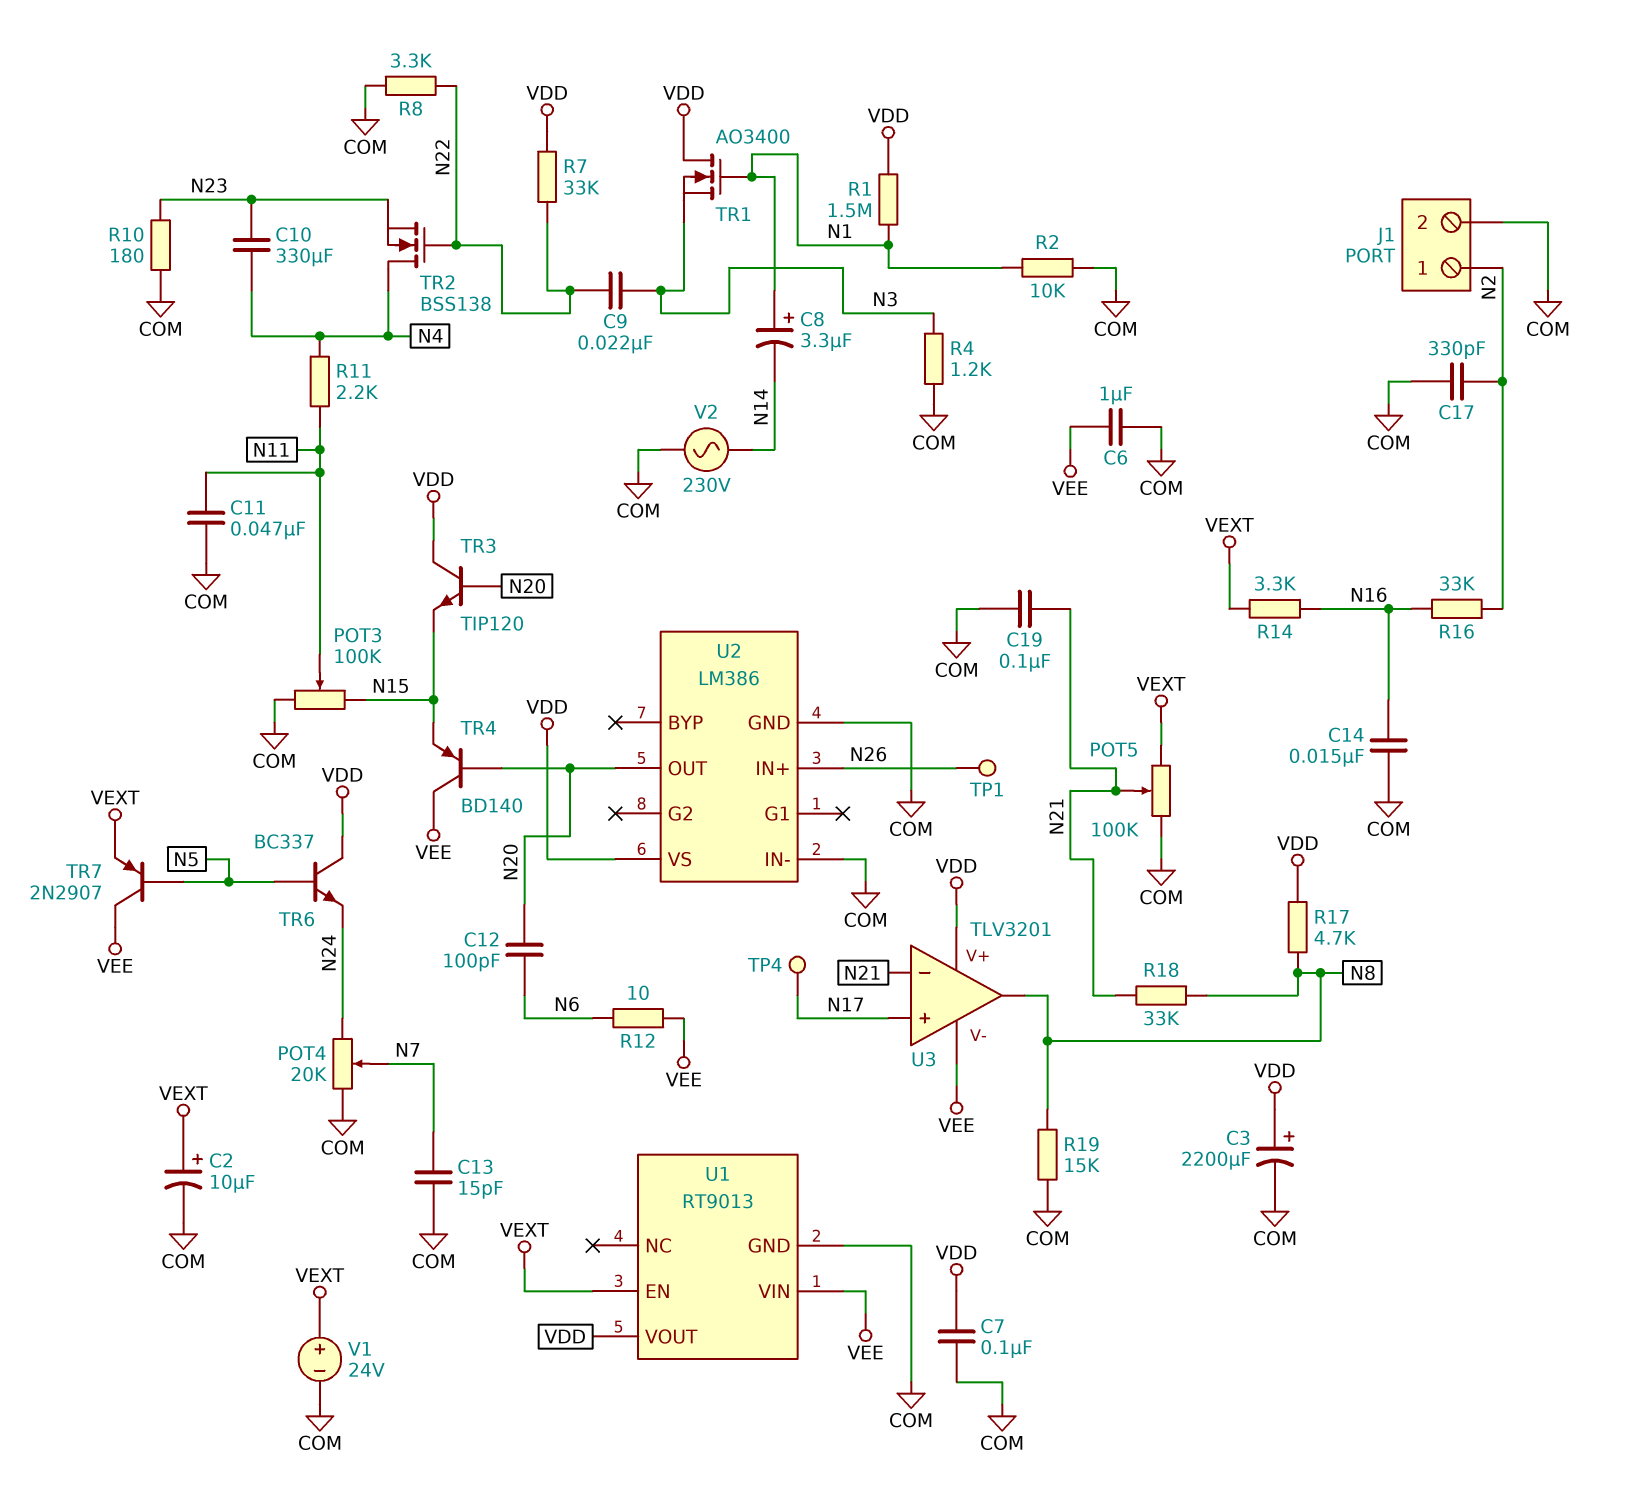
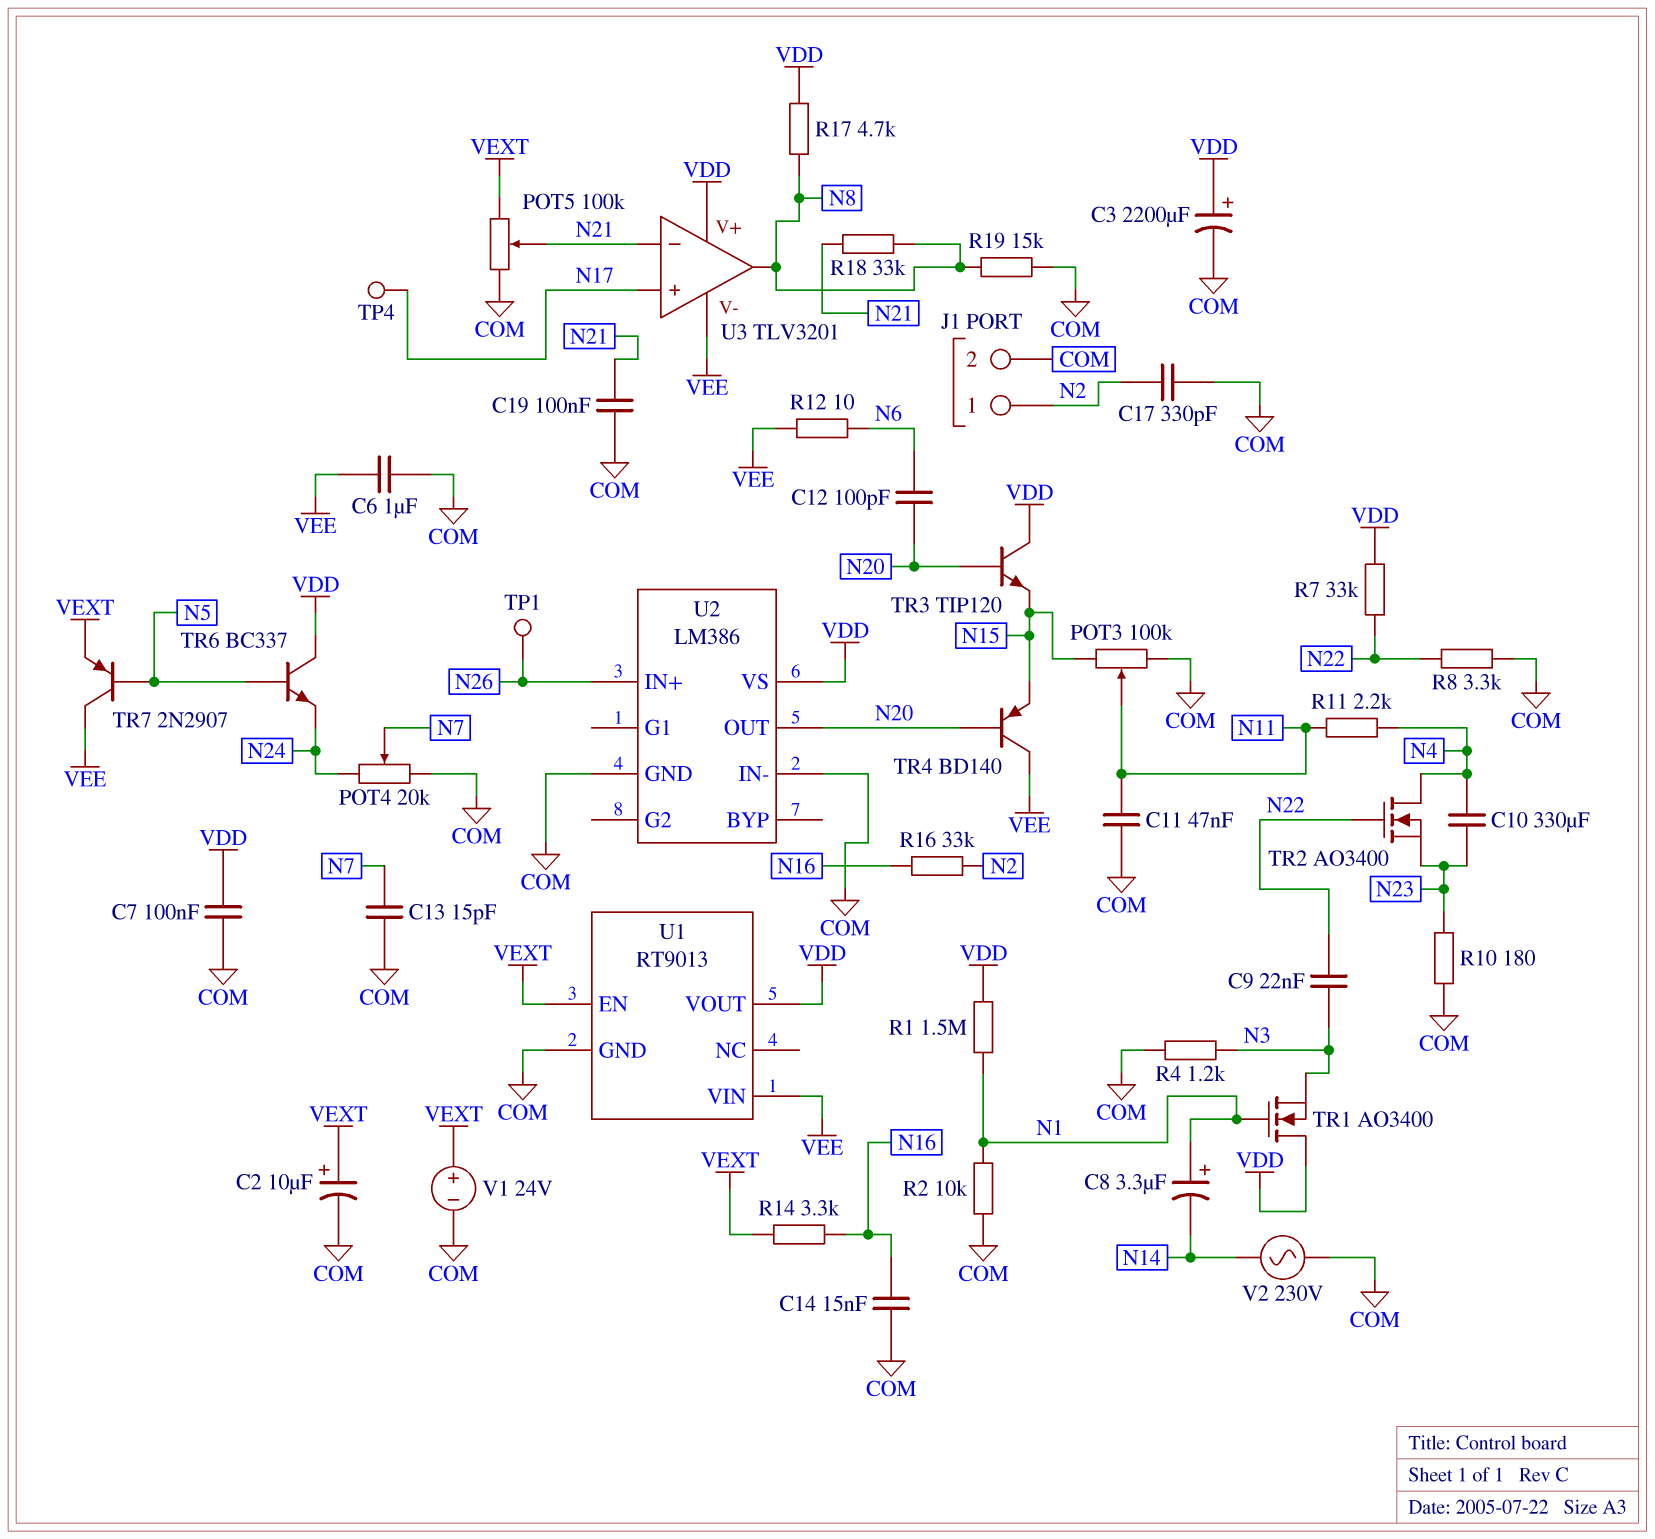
TR2: NMOS BSS138 (G N22, D N4, S N23) -> NMOS AO3400 (G N22, D N4, S N23)

